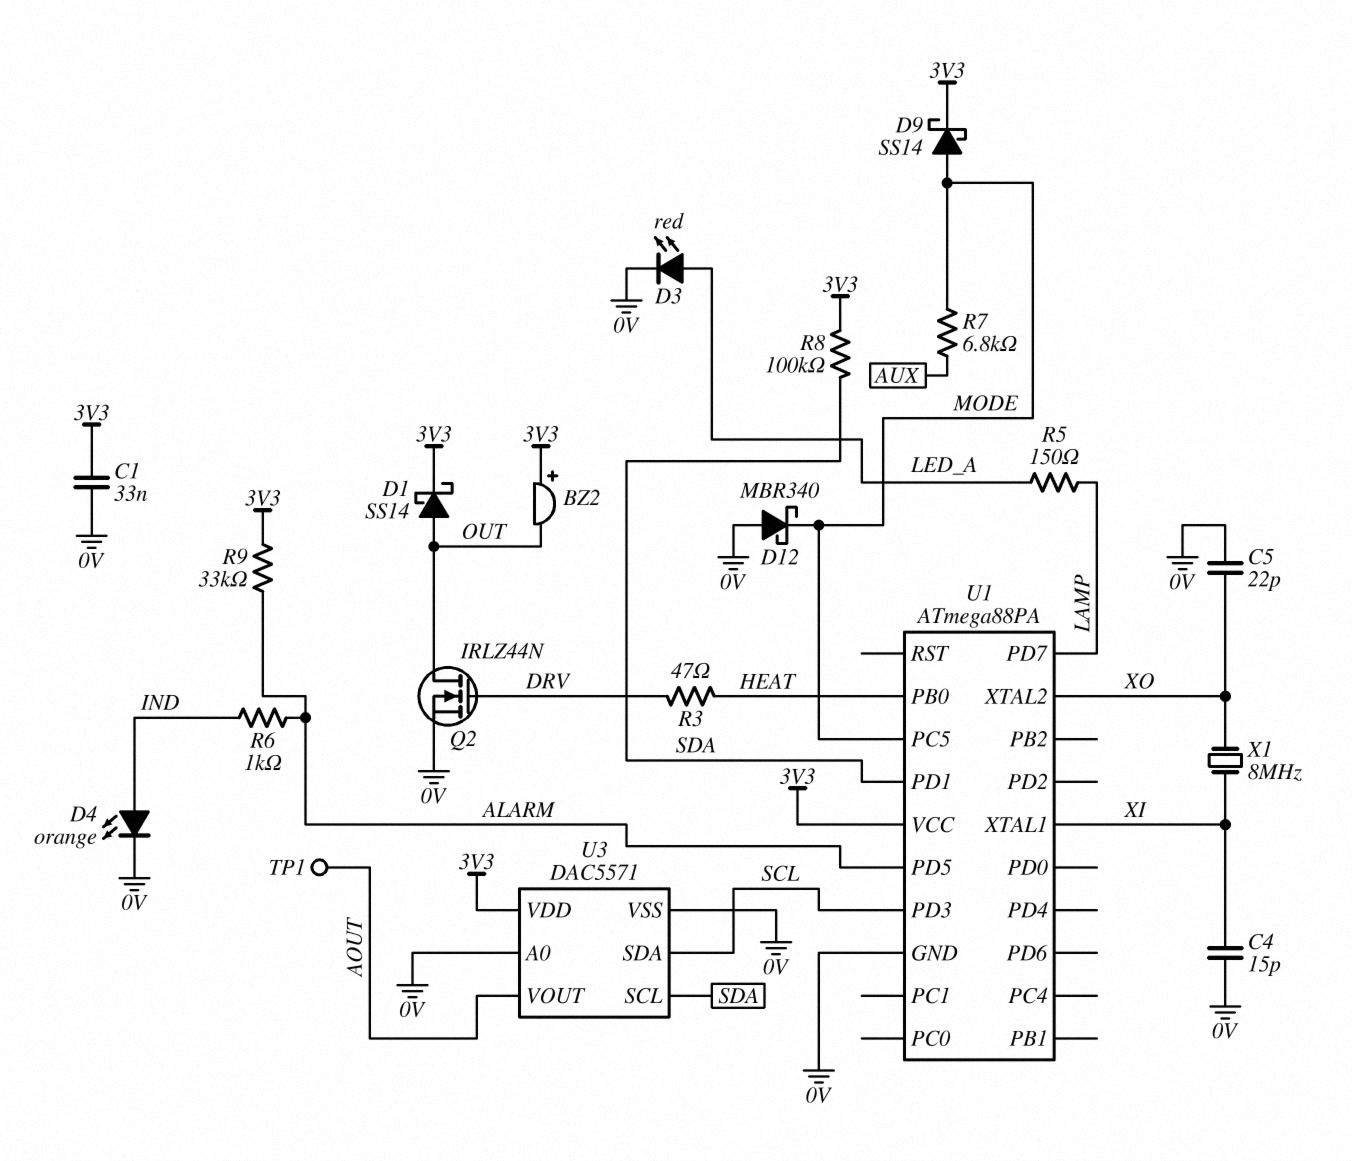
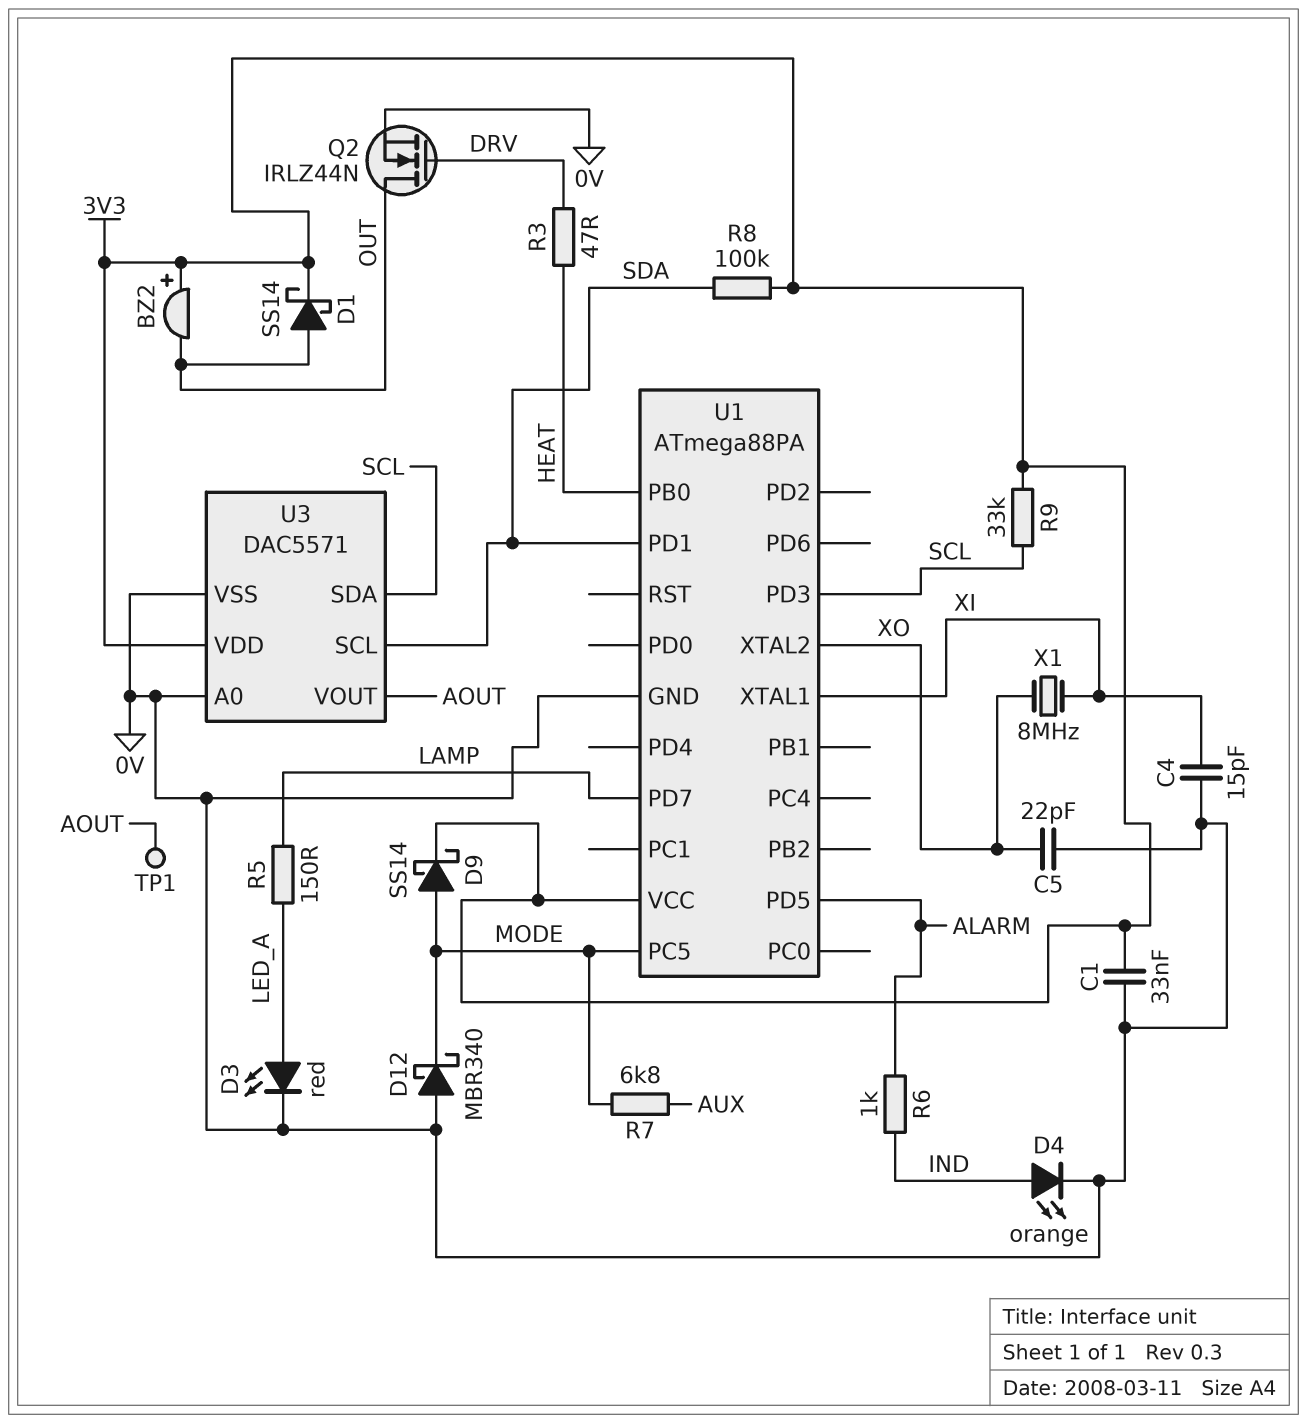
R9: 33k (3V3, ALARM) -> 33k (3V3, SCL)

